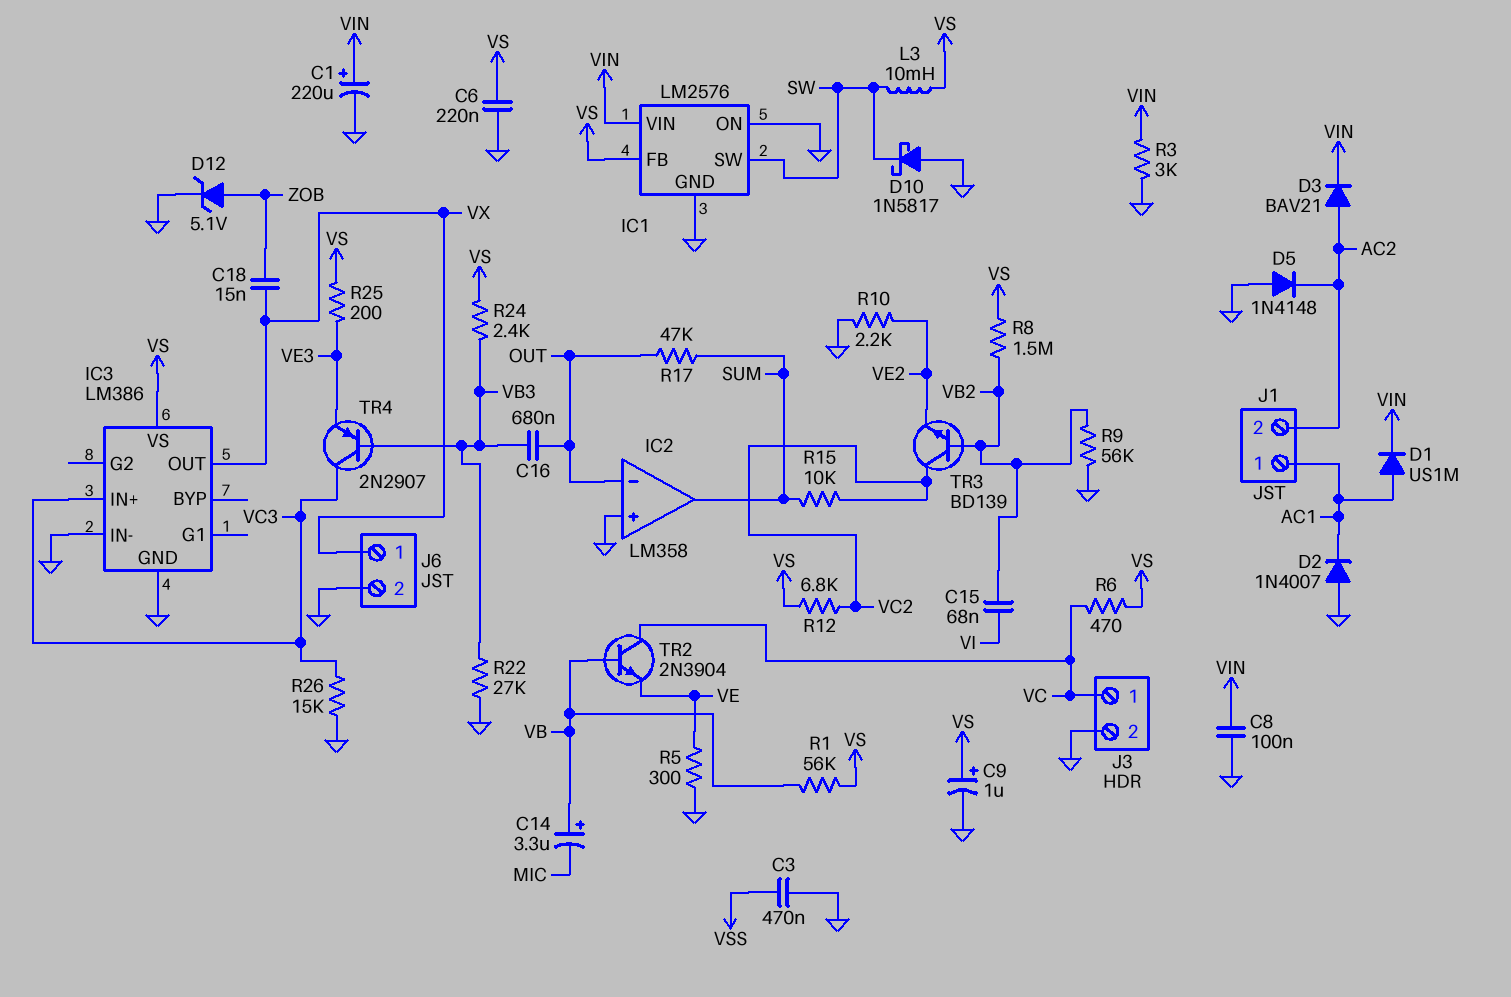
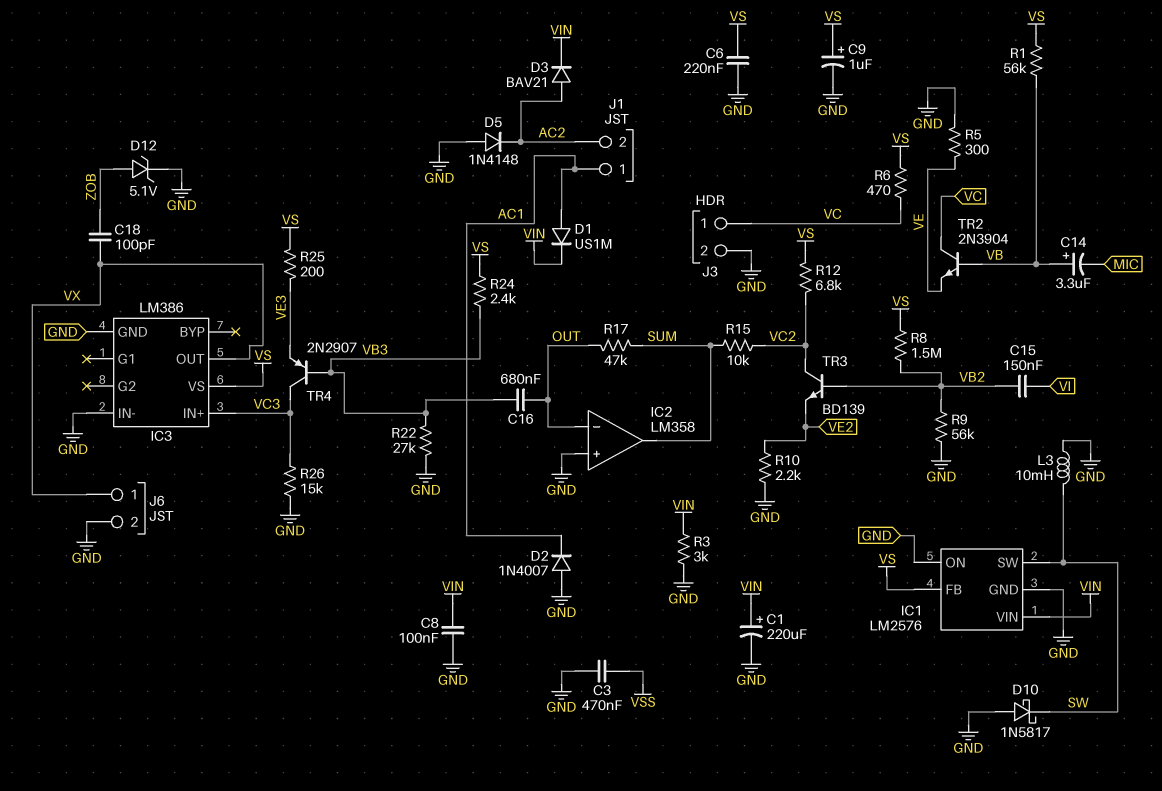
C15: 68nF (VB2, VI) -> 150nF (VB2, VI)
C18: 15nF (VX, ZOB) -> 100pF (VX, ZOB)
L3: 10mH (SW, VS) -> 10mH (GND, SW)

